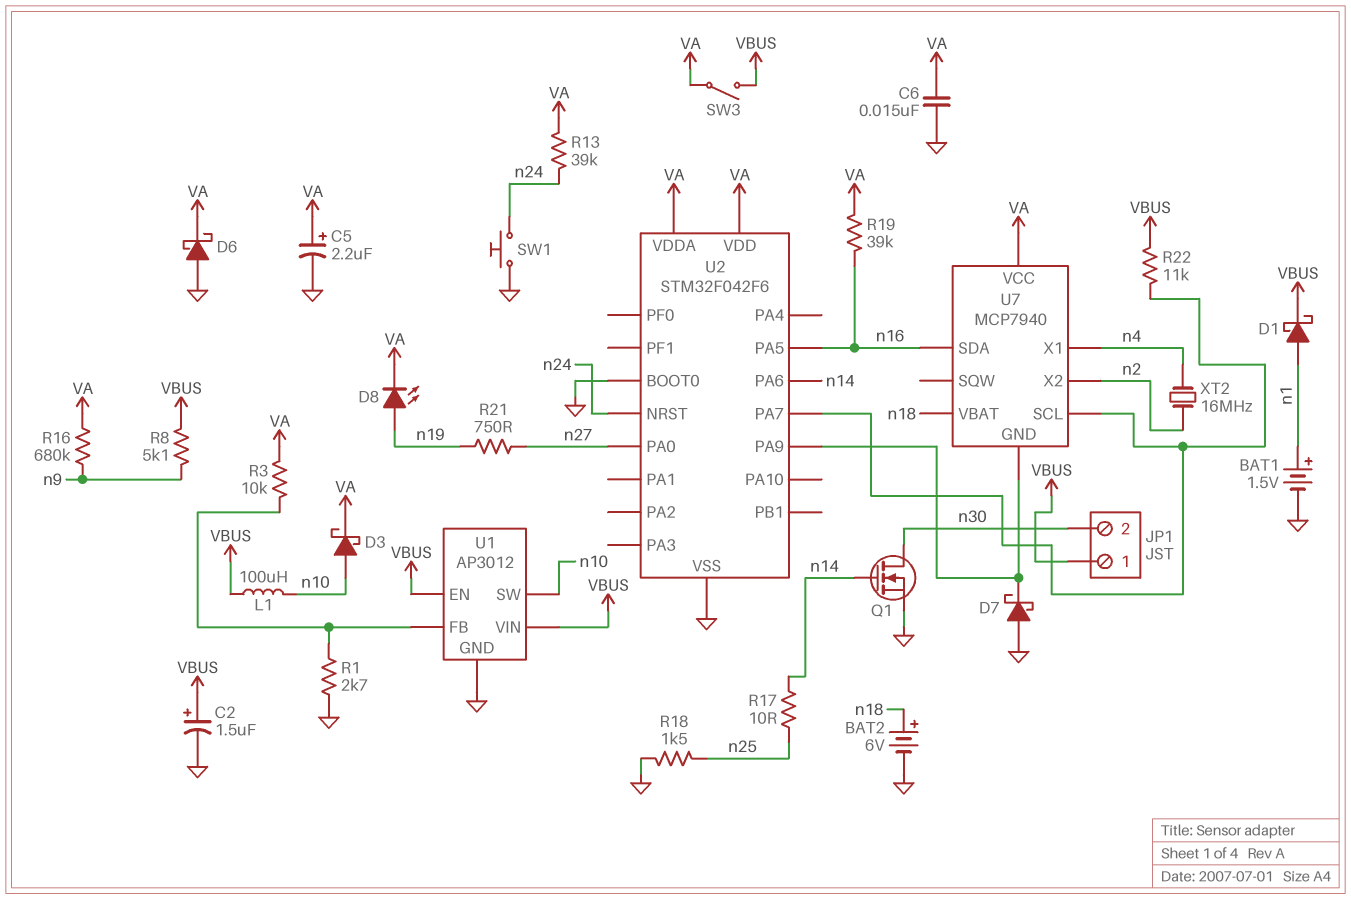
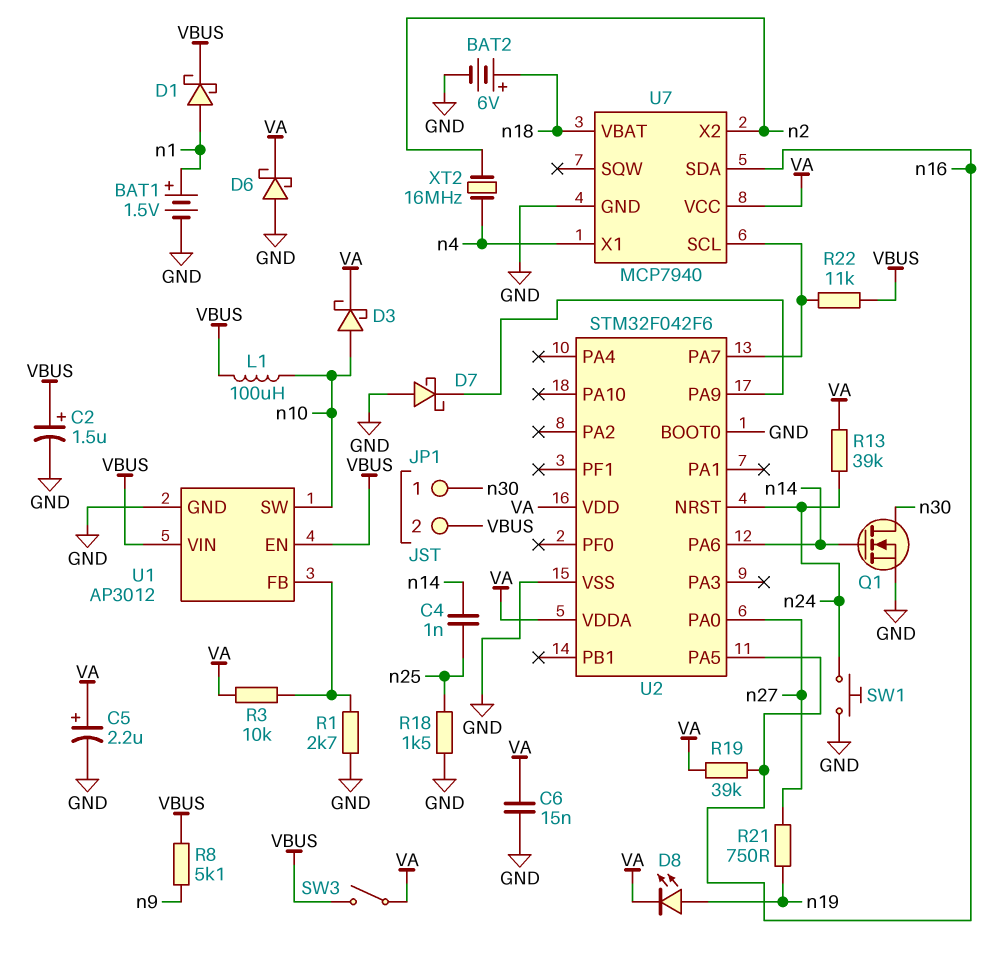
C4: none -> 1nF (n14, n25)
JP1 pin 1: VBUS -> n30
JP1 pin 2: n30 -> VBUS
R16: 680k (VA, n9) -> none
R17: 10 (n14, n25) -> none
U7 pin GND: U2/PA9 -> GND

